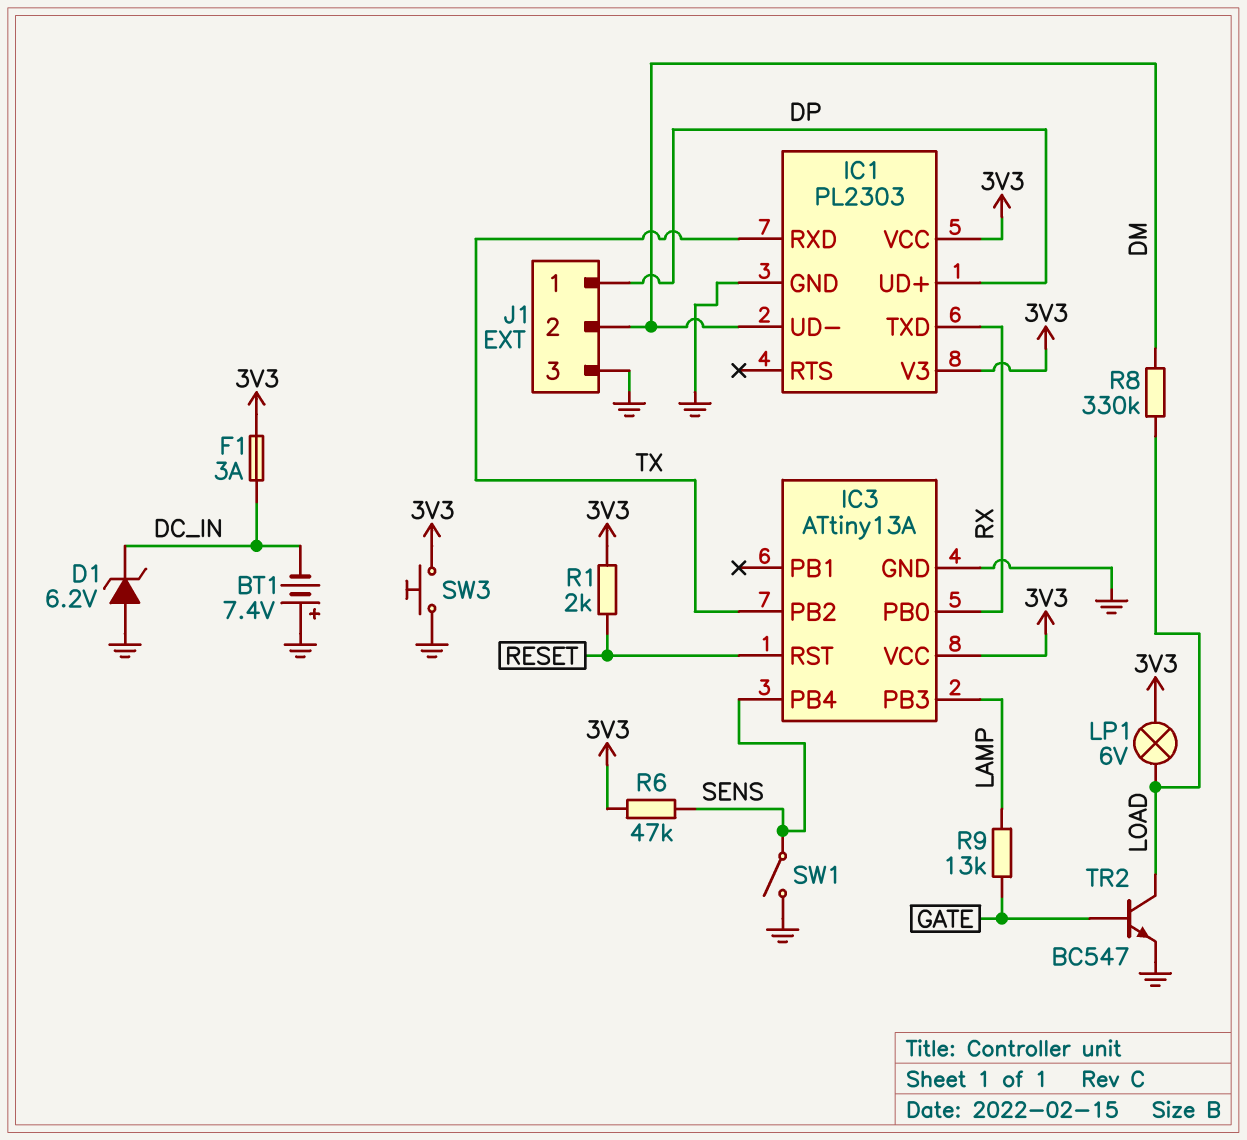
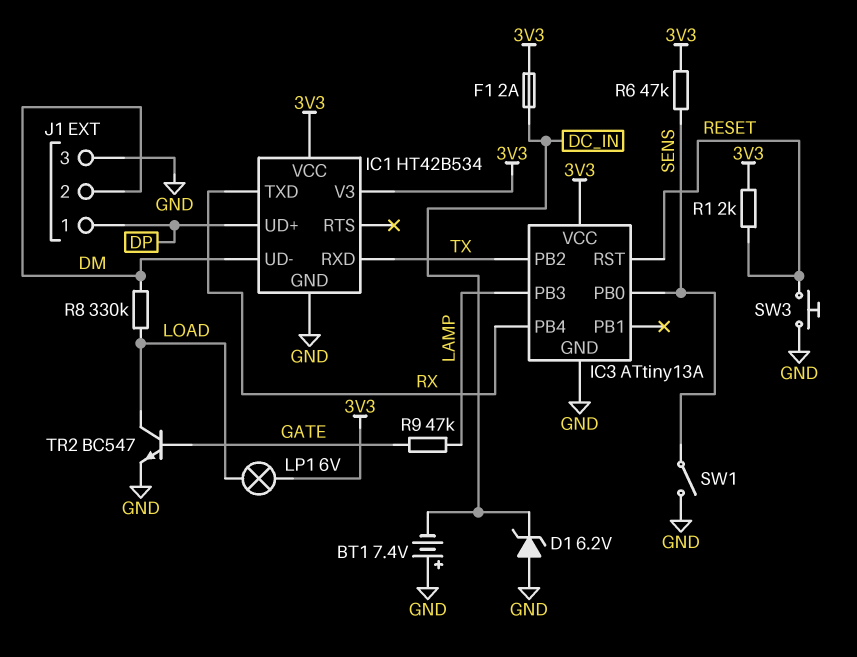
F1: 3A (3V3, DC_IN) -> 2A (3V3, DC_IN)
IC1: PL2303 -> HT42B534
IC3 pin PB0: RX -> SENS
IC3 pin PB4: SENS -> RX
R9: 13k (GATE, LAMP) -> 47k (GATE, LAMP)
SW3: button (3V3, GND) -> button (GND, RESET)

